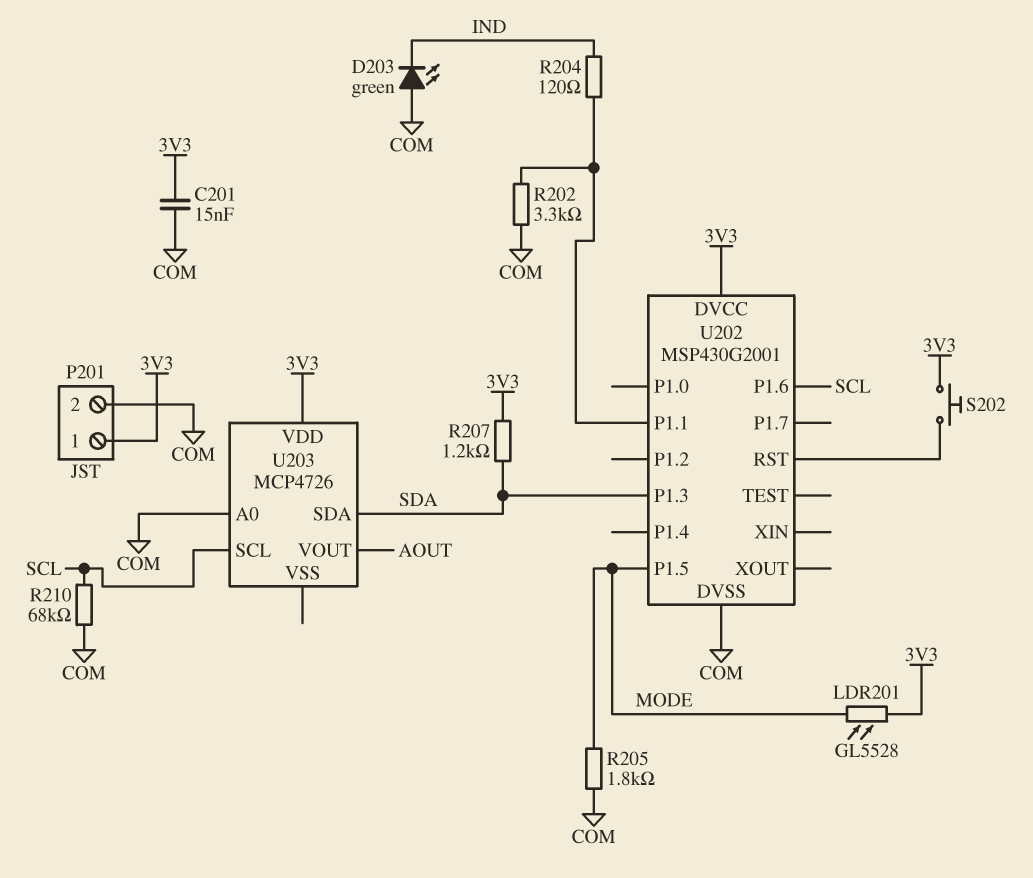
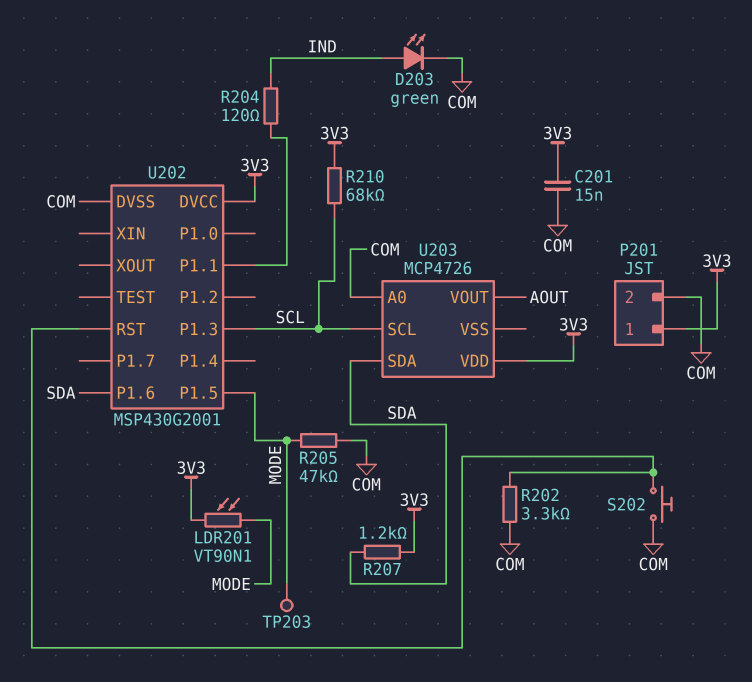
D203: LED green (A COM, K IND) -> LED green (A IND, K COM)
LDR201: GL5528 (3V3, MODE) -> VT90N1 (3V3, MODE)
R202: 3.3k (COM, U202/P1.1) -> 3.3k (COM, U202/RST)
R205: 1.8k (COM, MODE) -> 47k (COM, MODE)
R210: 68k (COM, SCL) -> 68k (3V3, SCL)
S202: button (3V3, U202/RST) -> button (COM, U202/RST)
TP203: none -> test point (MODE)
U202 pin P1.3: SDA -> SCL
U202 pin P1.6: SCL -> SDA

